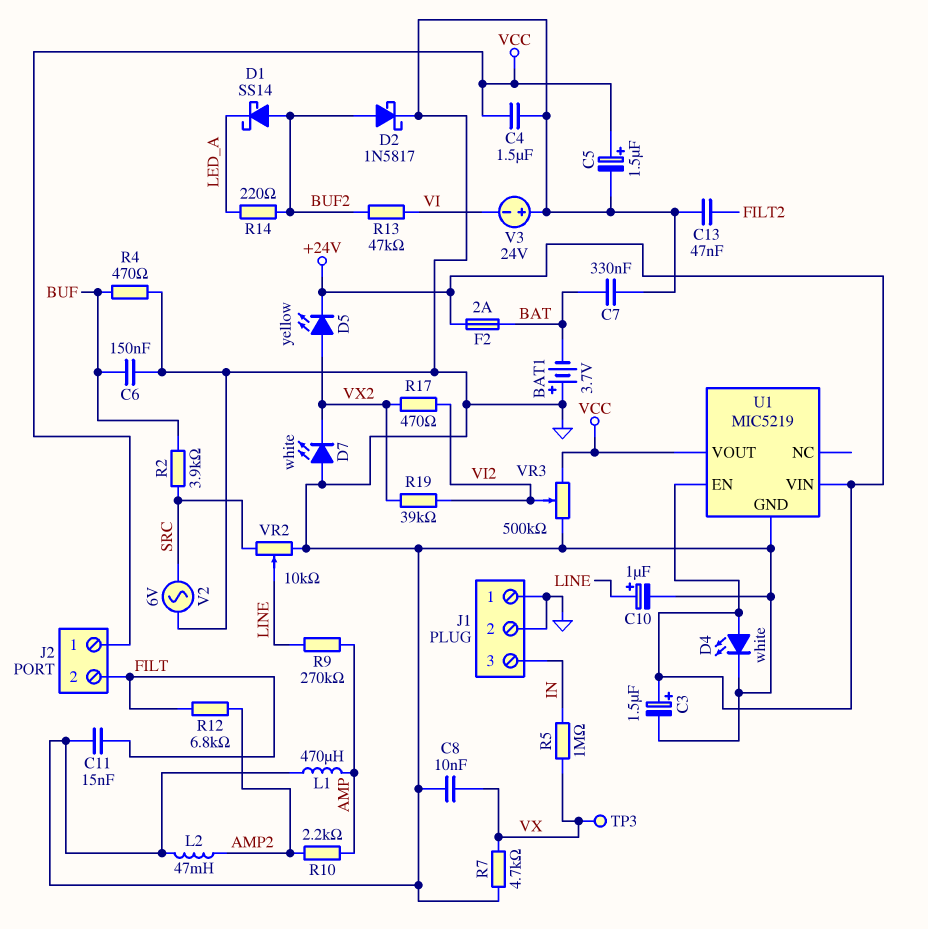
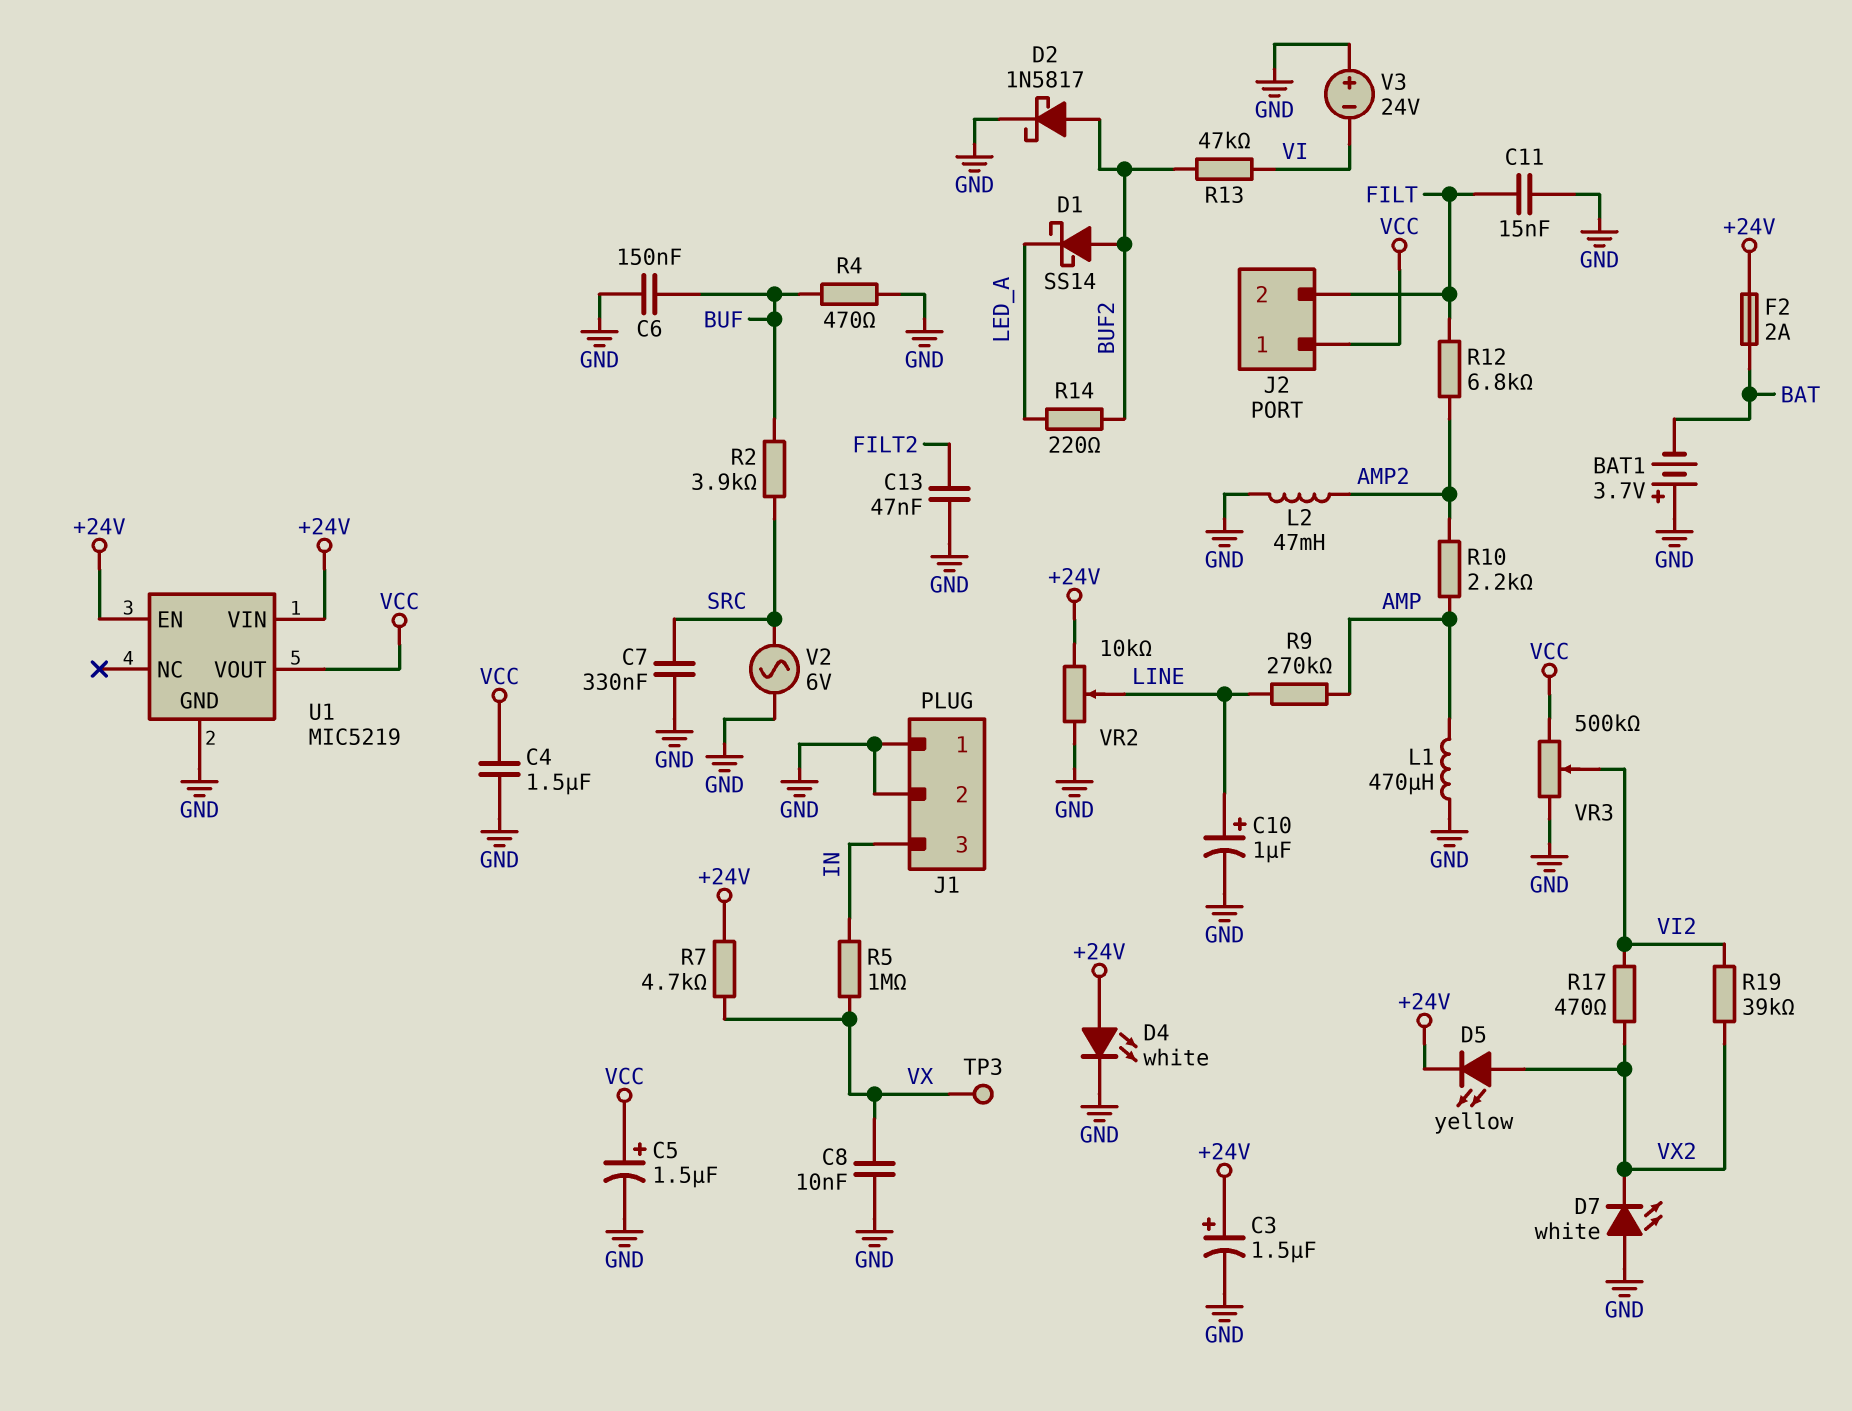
C7: 330nF (BAT, GND) -> 330nF (GND, SRC)
R7: 4.7k (GND, VX) -> 4.7k (+24V, VX)
VR2: 10k (GND, SRC, wiper LINE) -> 10k (+24V, GND, wiper LINE)

